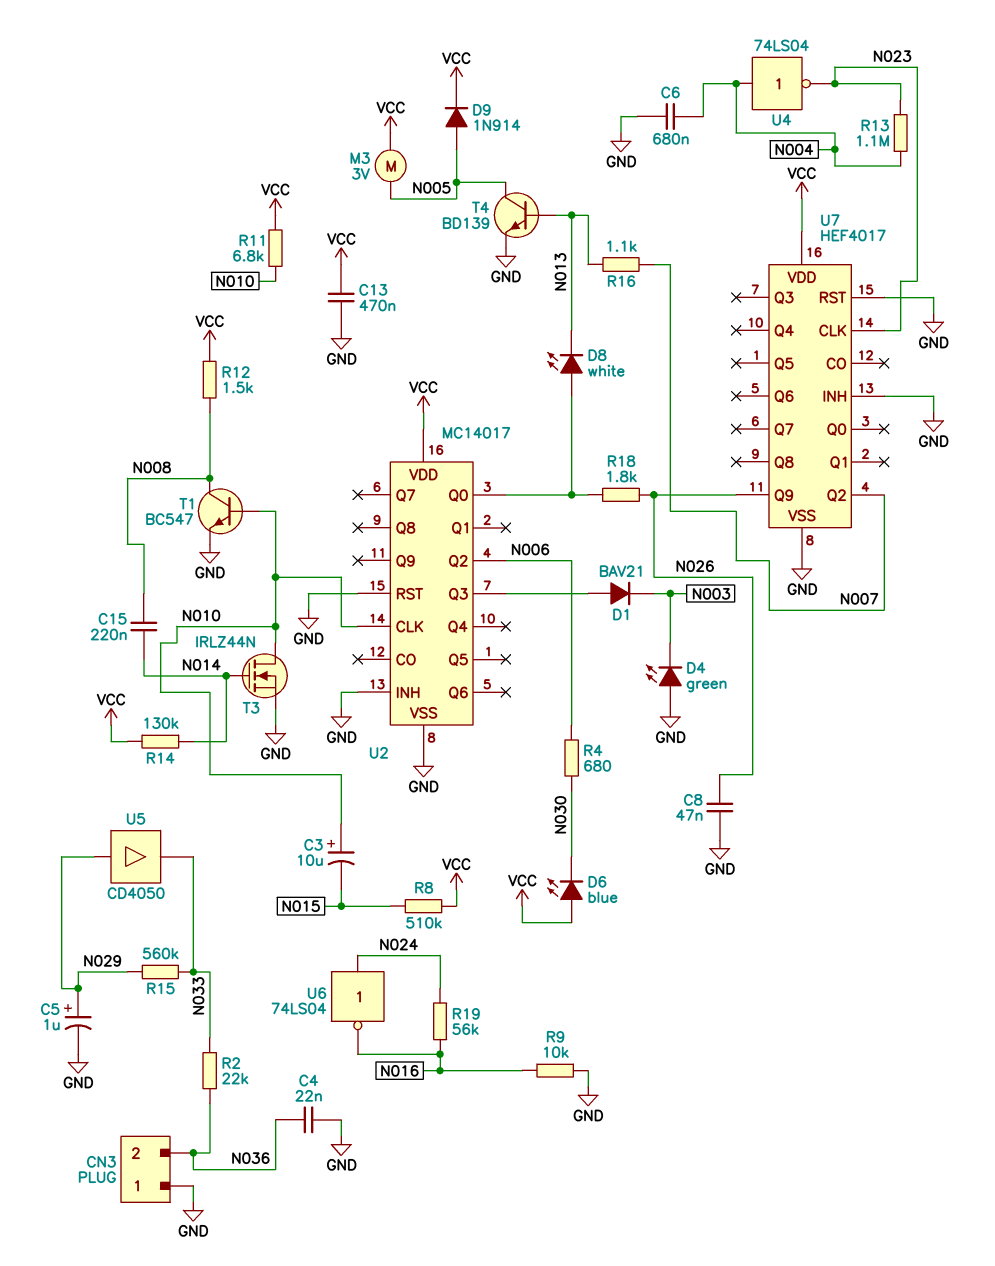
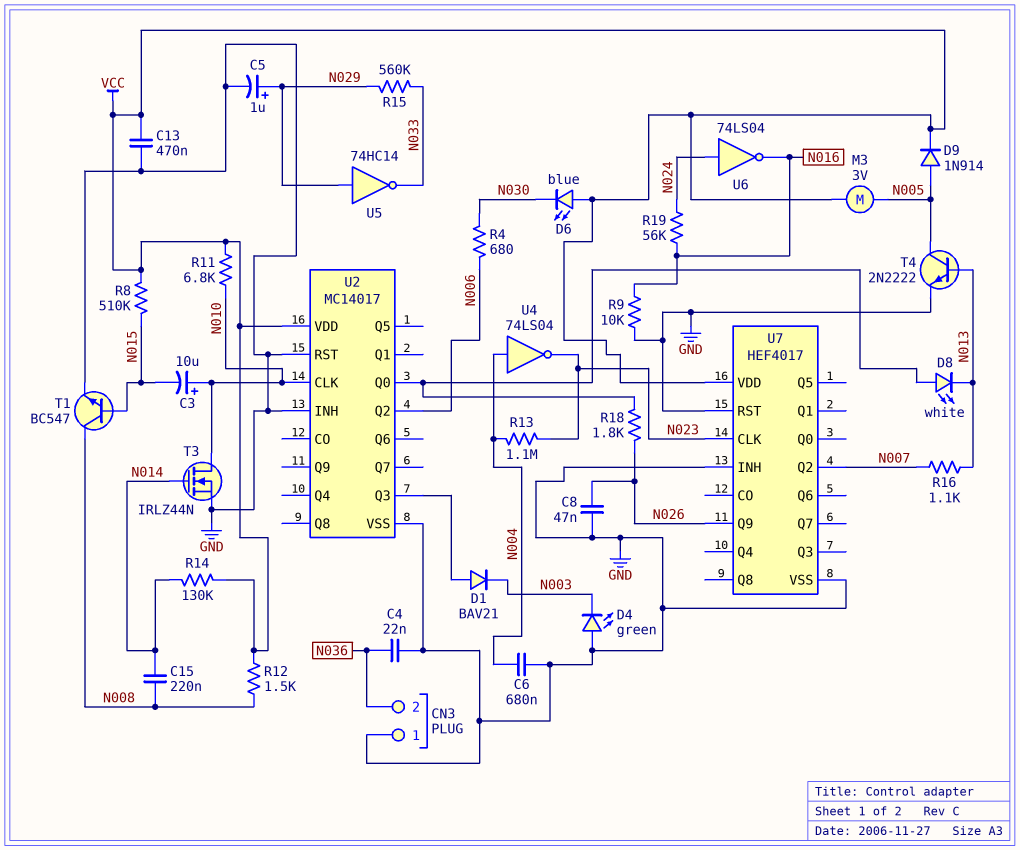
R2: 22k (N033, N036) -> none
T1: NPN BC547 (B N010, C N008, E GND) -> NPN BC547 (B N015, C N008, E GND)
T4: NPN BD139 (B N013, C N005, E GND) -> NPN 2N2222 (B N013, C N005, E GND)
U5: buffer CD4050 (in N029, out N033) -> NOT 74HC14 (in N029, out N033)

